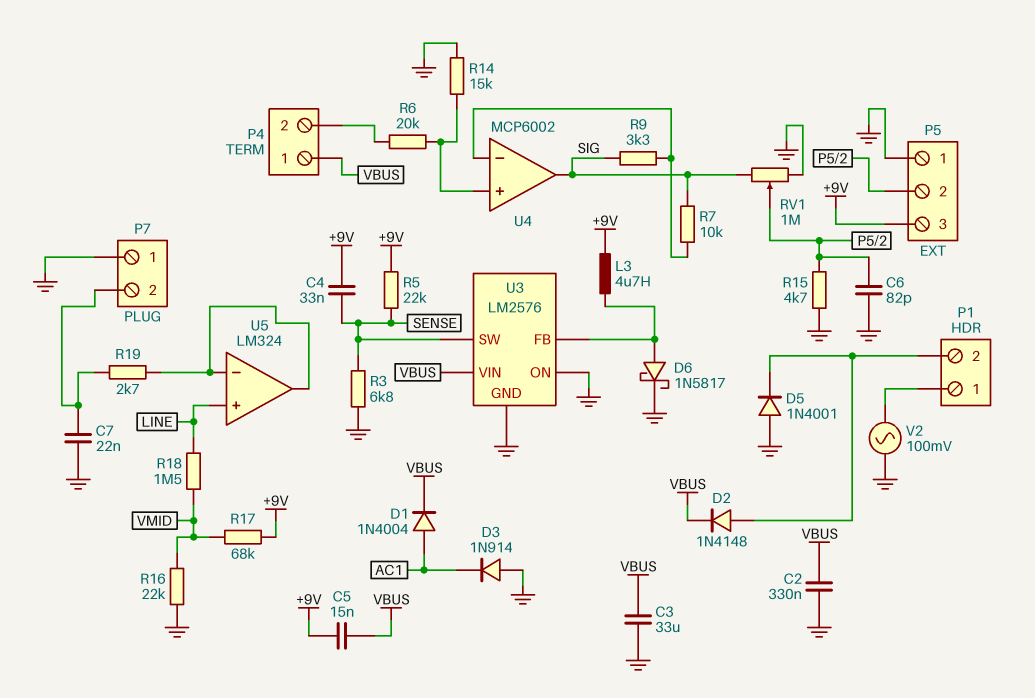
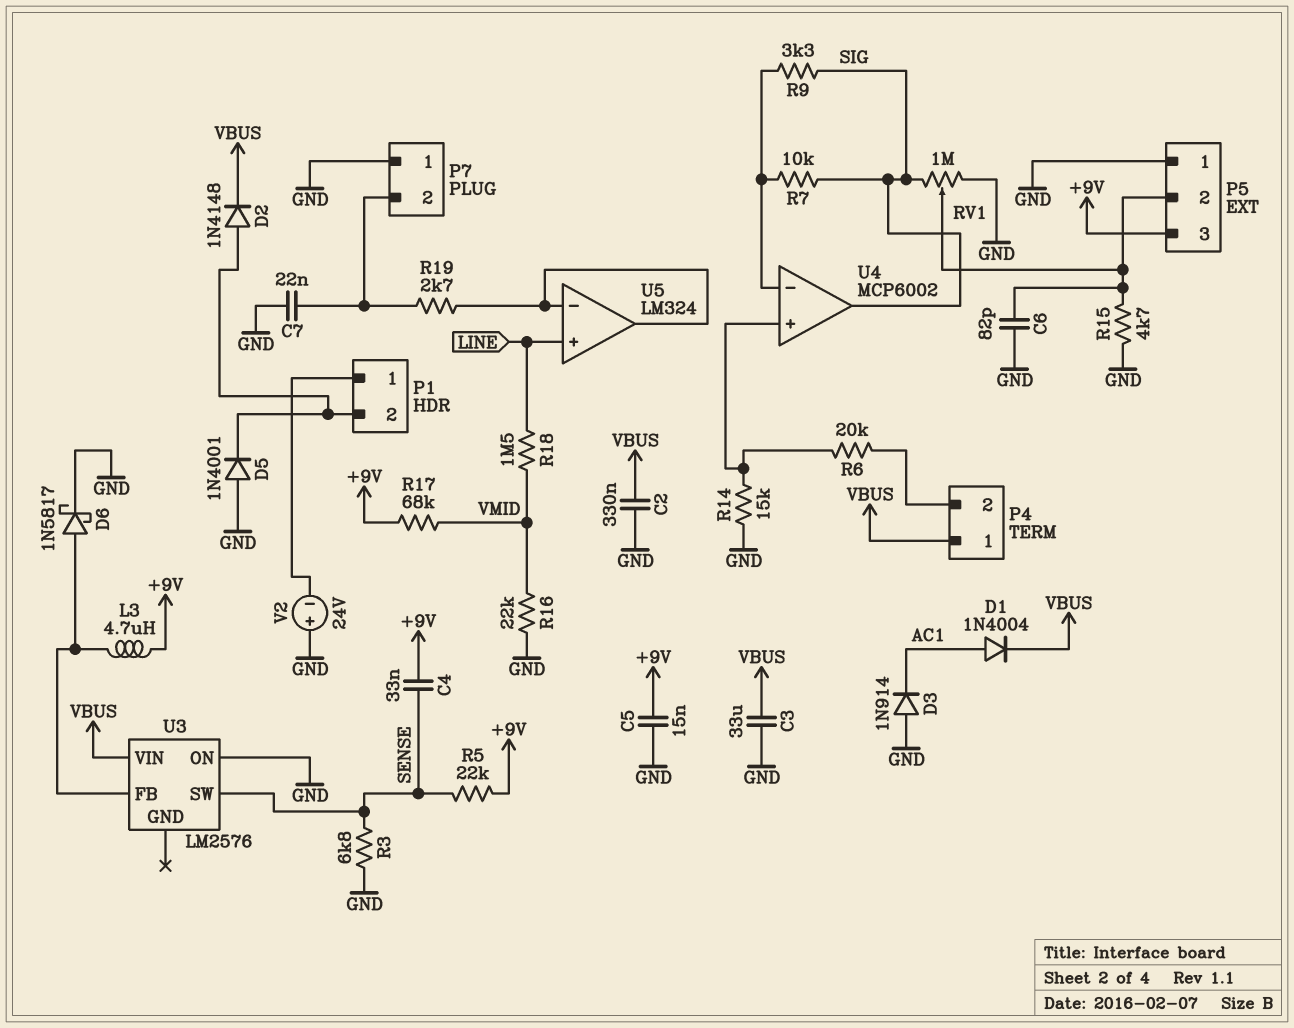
C5: 15nF (+9V, VBUS) -> 15nF (+9V, GND)
U3 pin GND: GND -> none
V2: AC 100mV (GND, P1/1) -> 24V (plus GND, minus P1/1)

